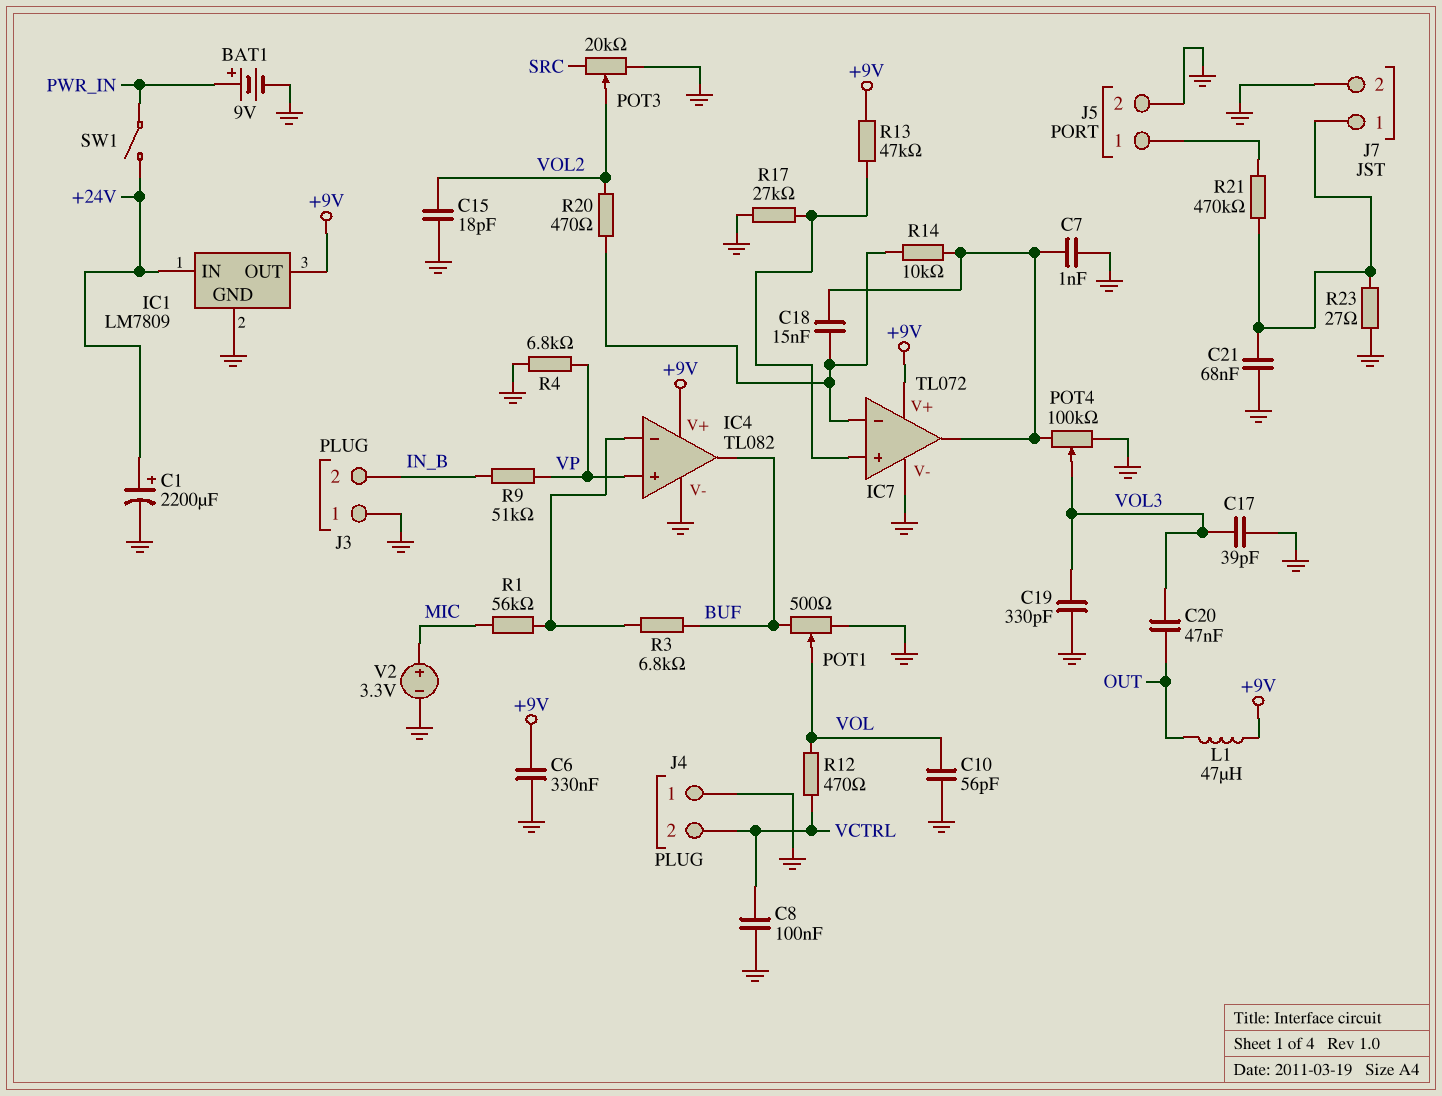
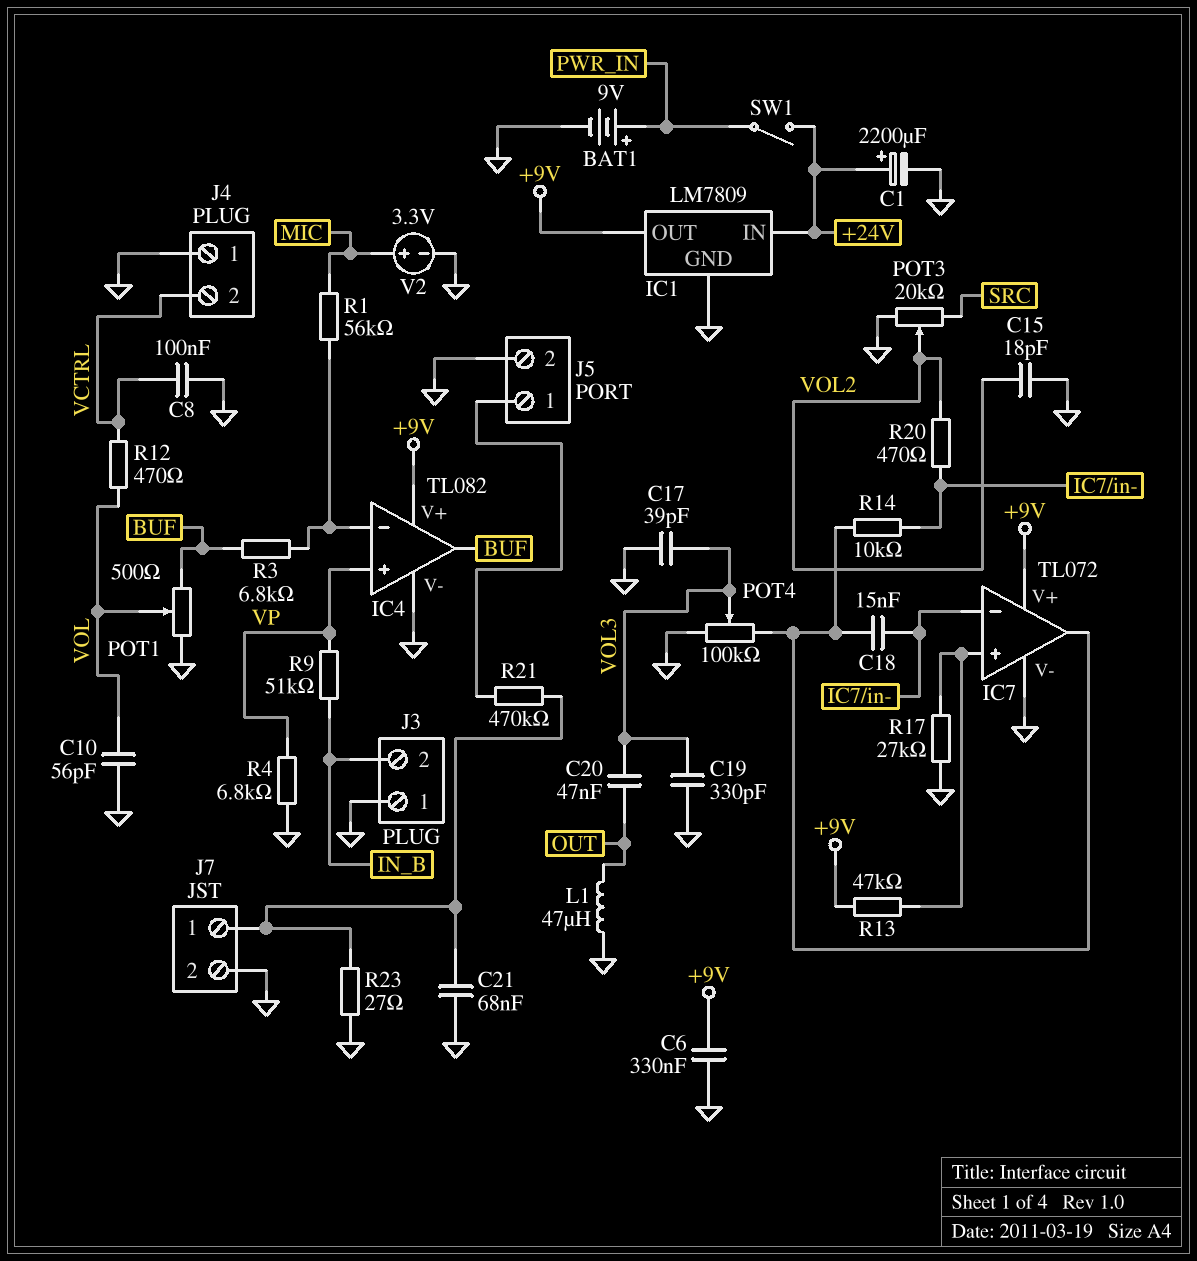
C7: 1nF (GND, IC7/out) -> none
L1: 47uH (+9V, OUT) -> 47uH (GND, OUT)

